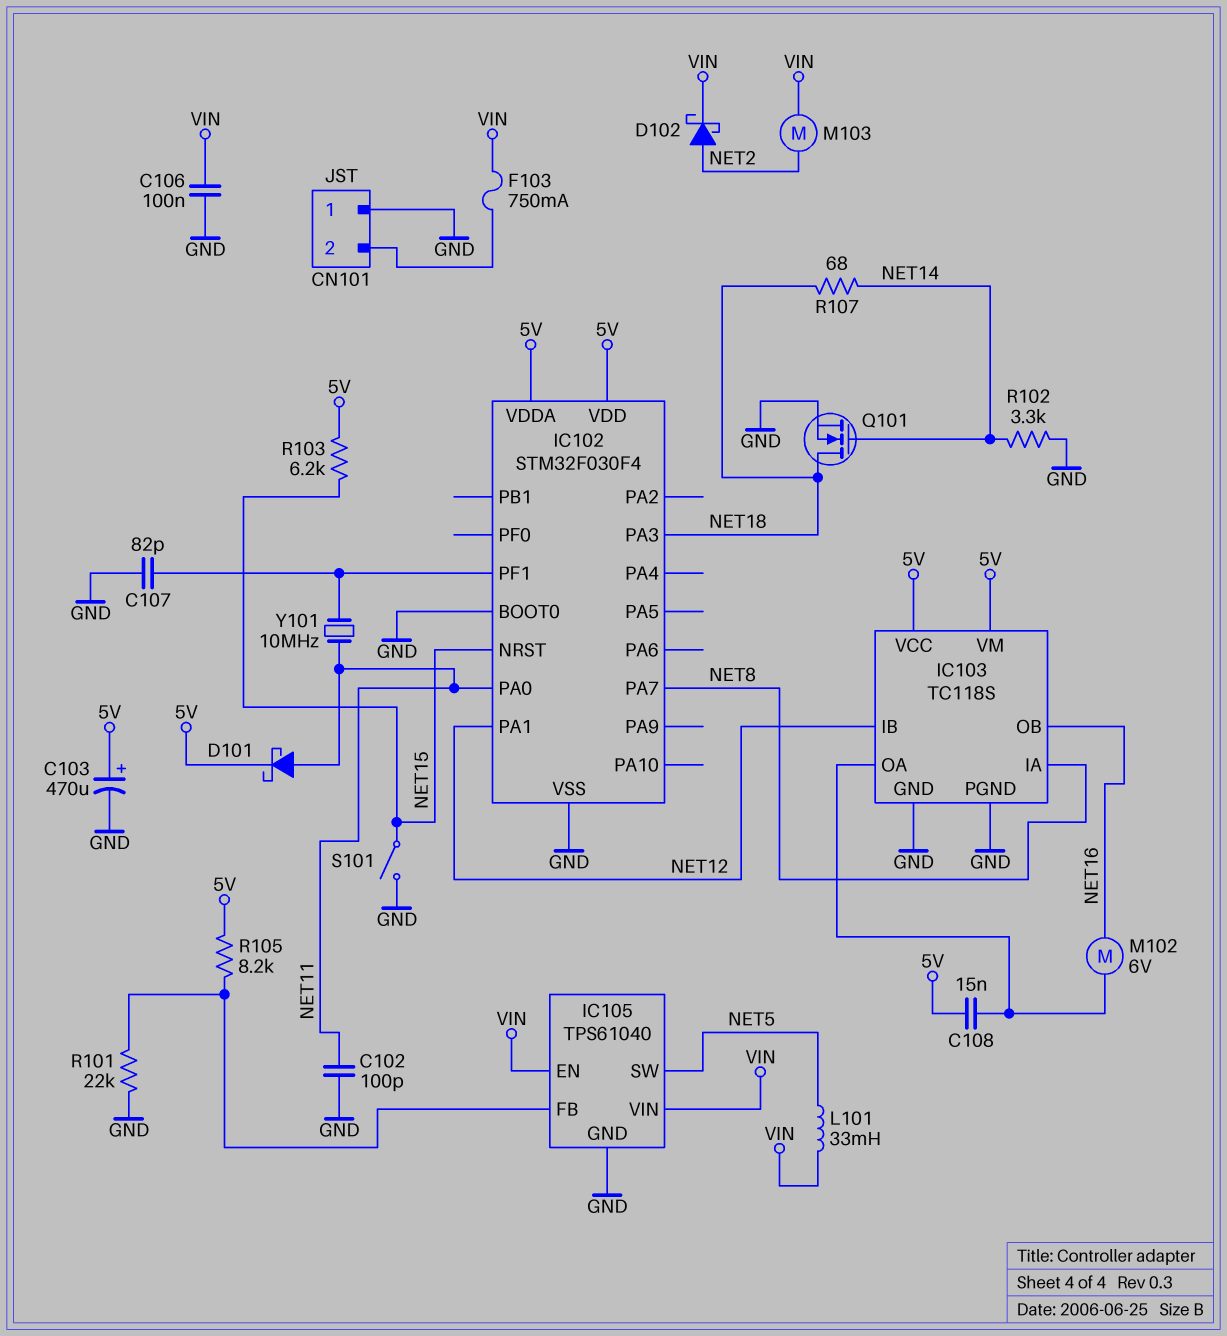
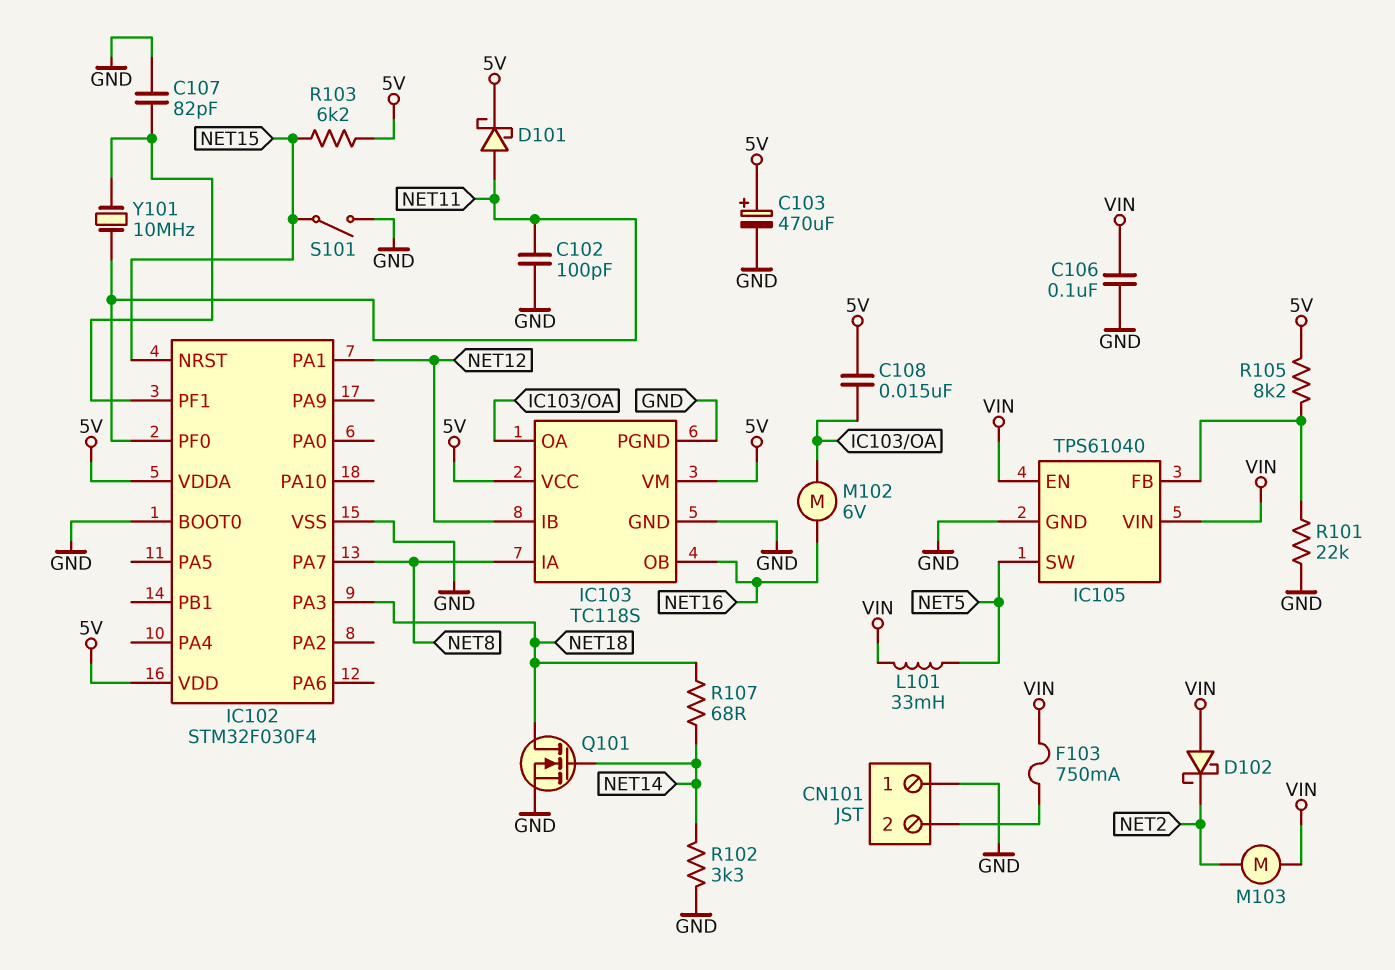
D102: schottky (A NET2, K VIN) -> schottky (A VIN, K NET2)
IC102 pin PA0: NET11 -> none
IC102 pin PF0: none -> NET11

